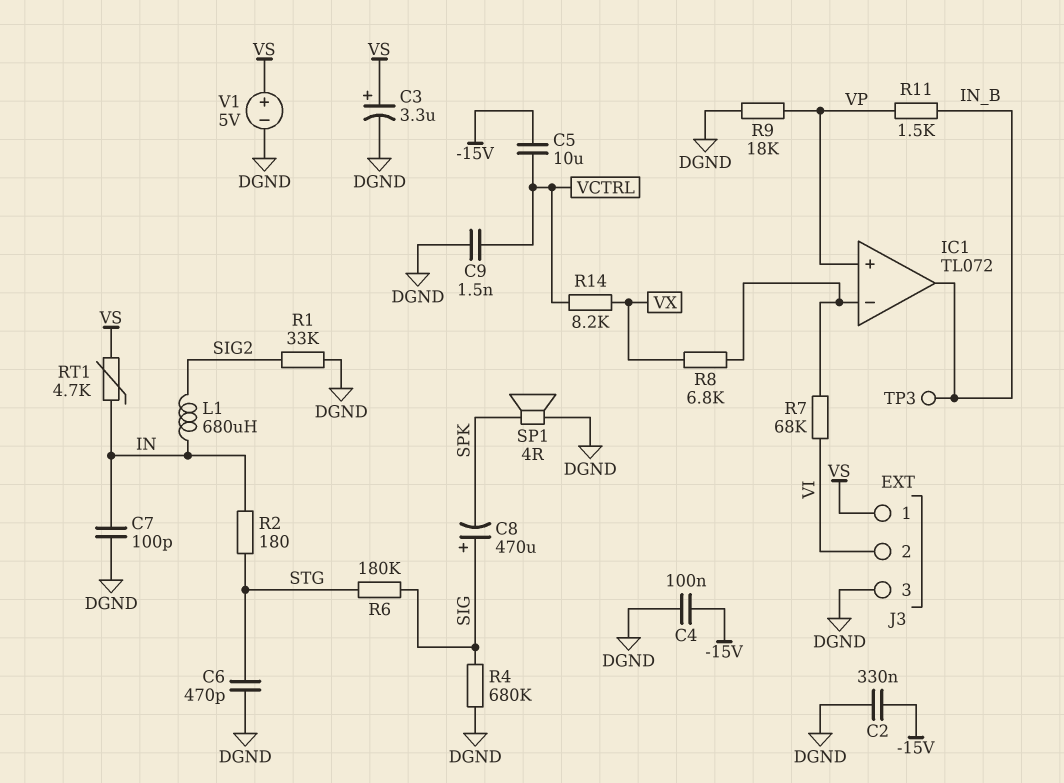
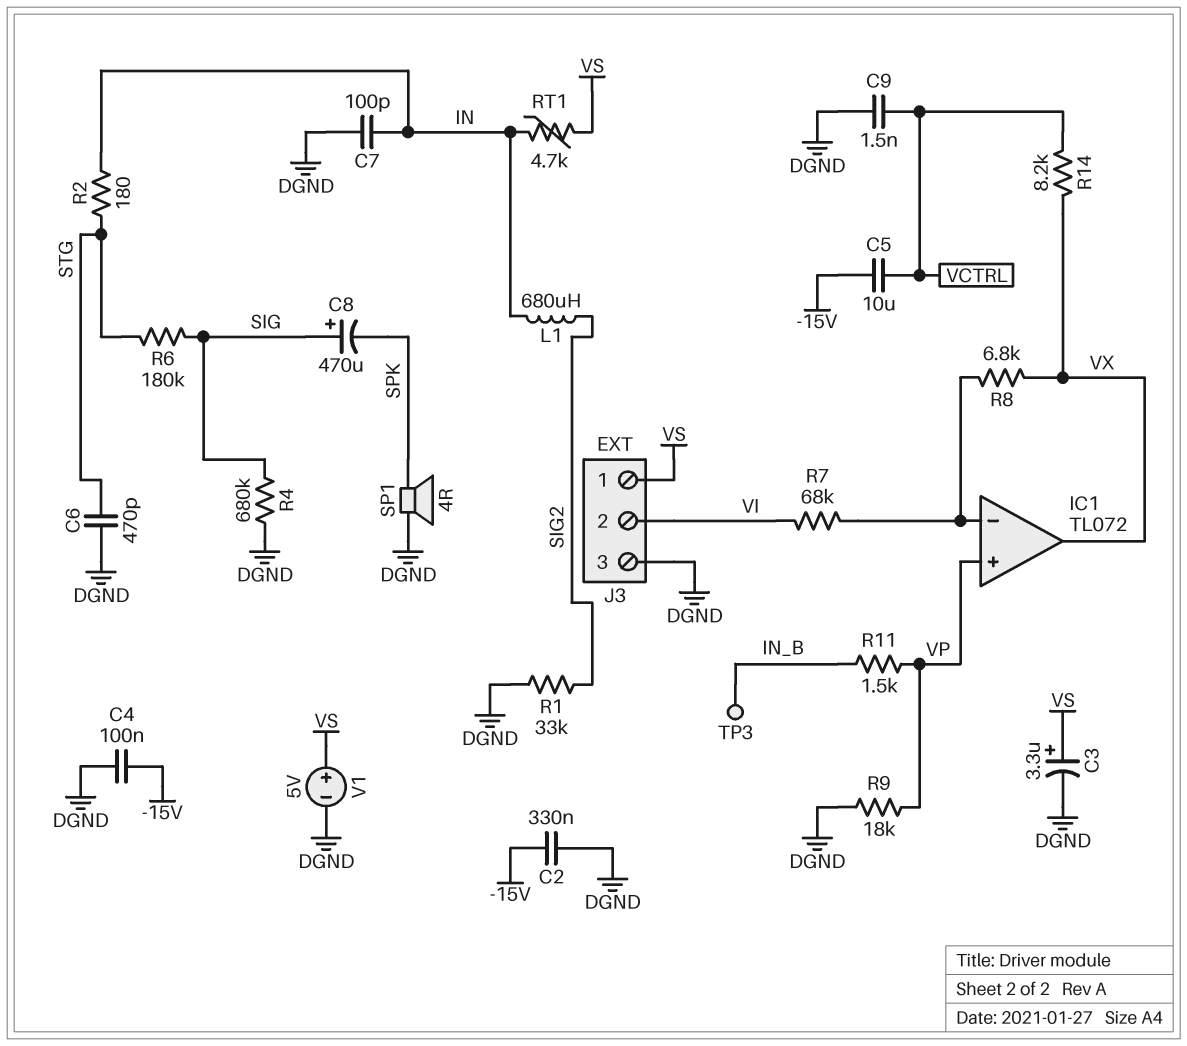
IC1 pin out: IN_B -> VX

